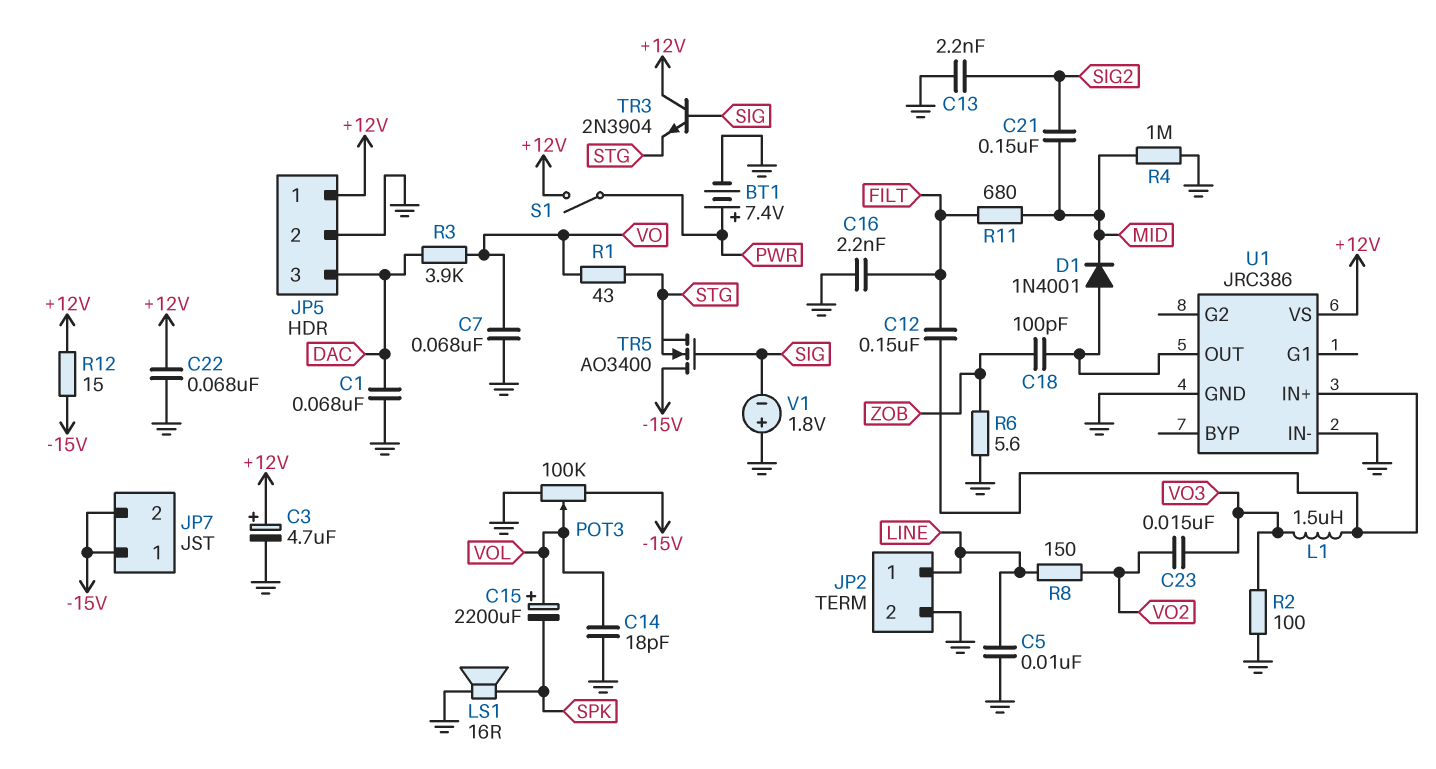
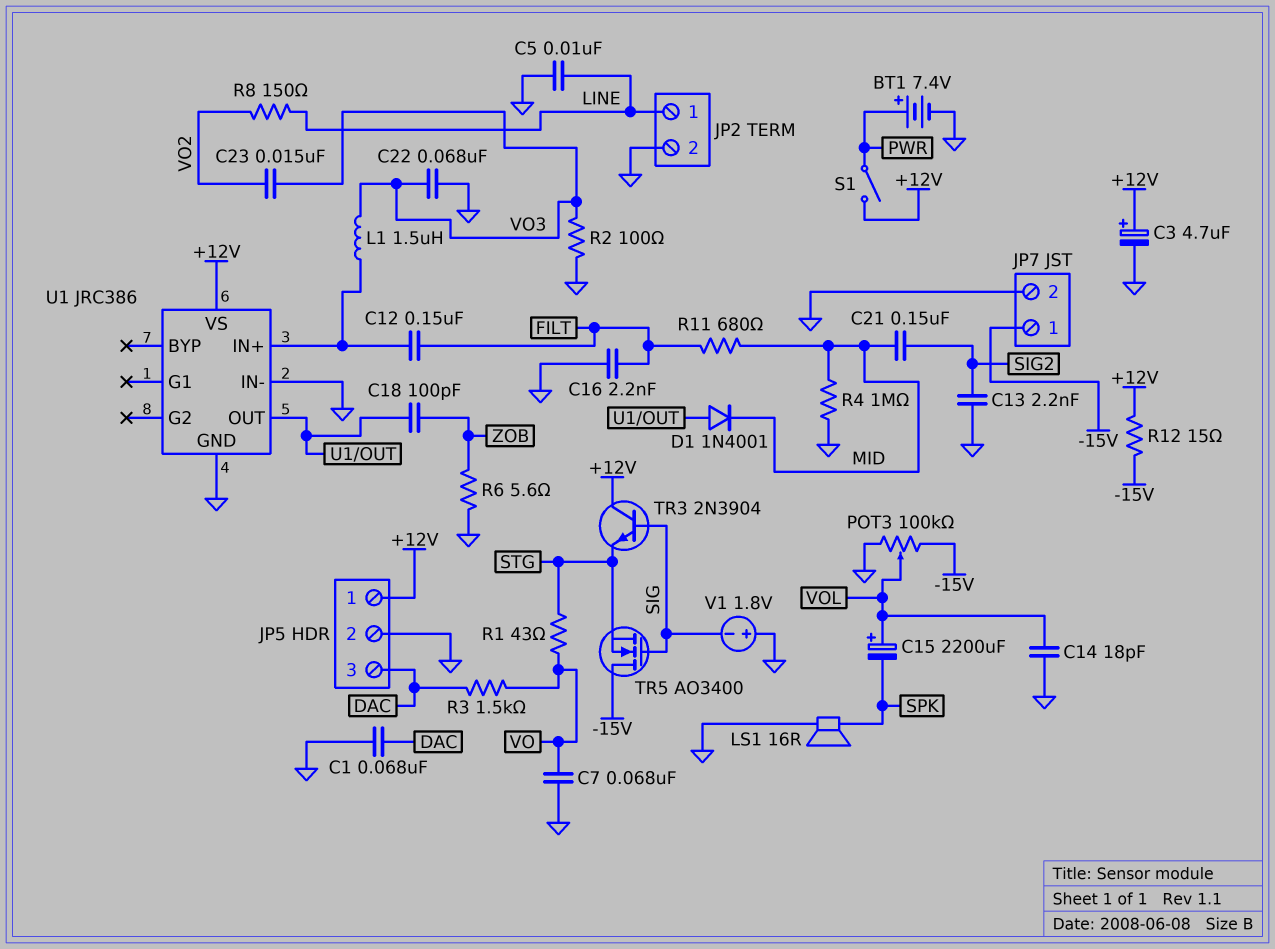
C22: 68nF (+12V, GND) -> 68nF (GND, VO3)
JP7 pin 2: -15V -> GND
R3: 3.9k (DAC, VO) -> 1.5k (DAC, VO)

